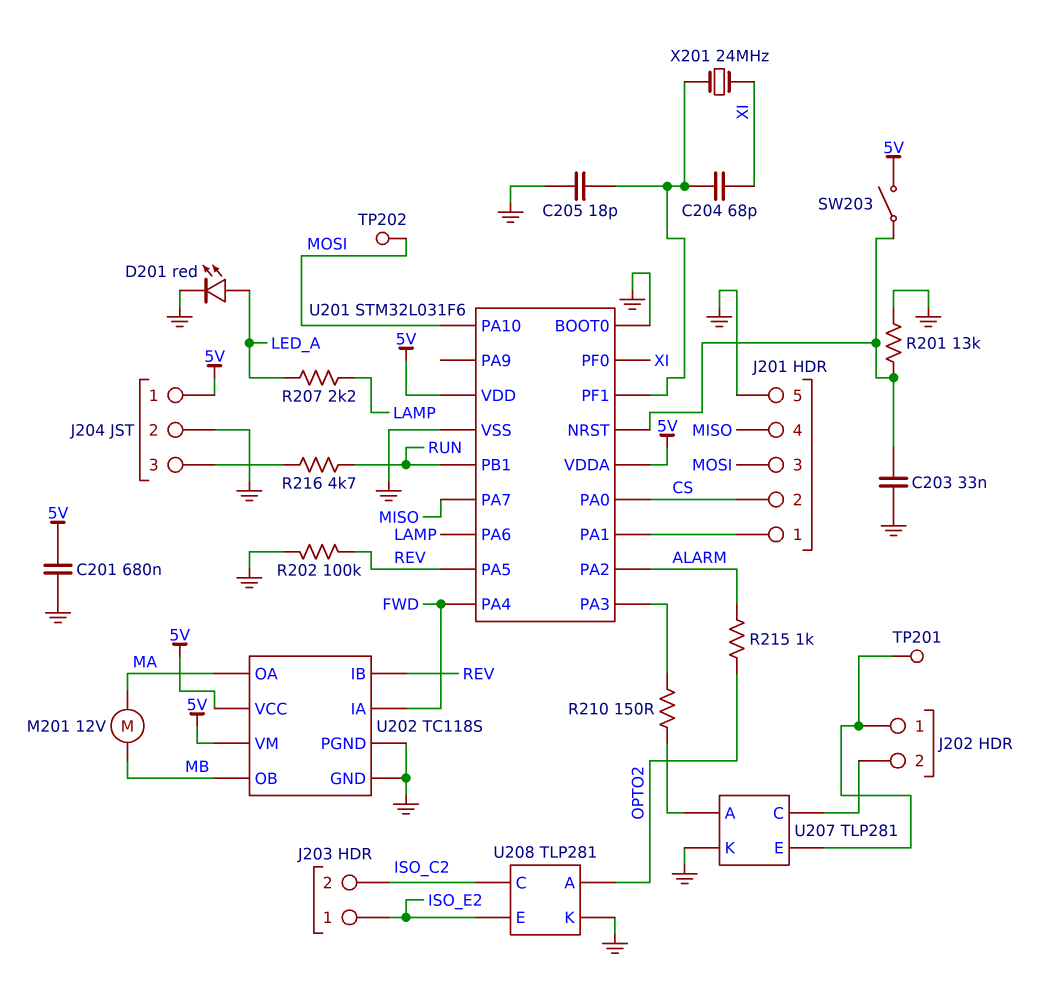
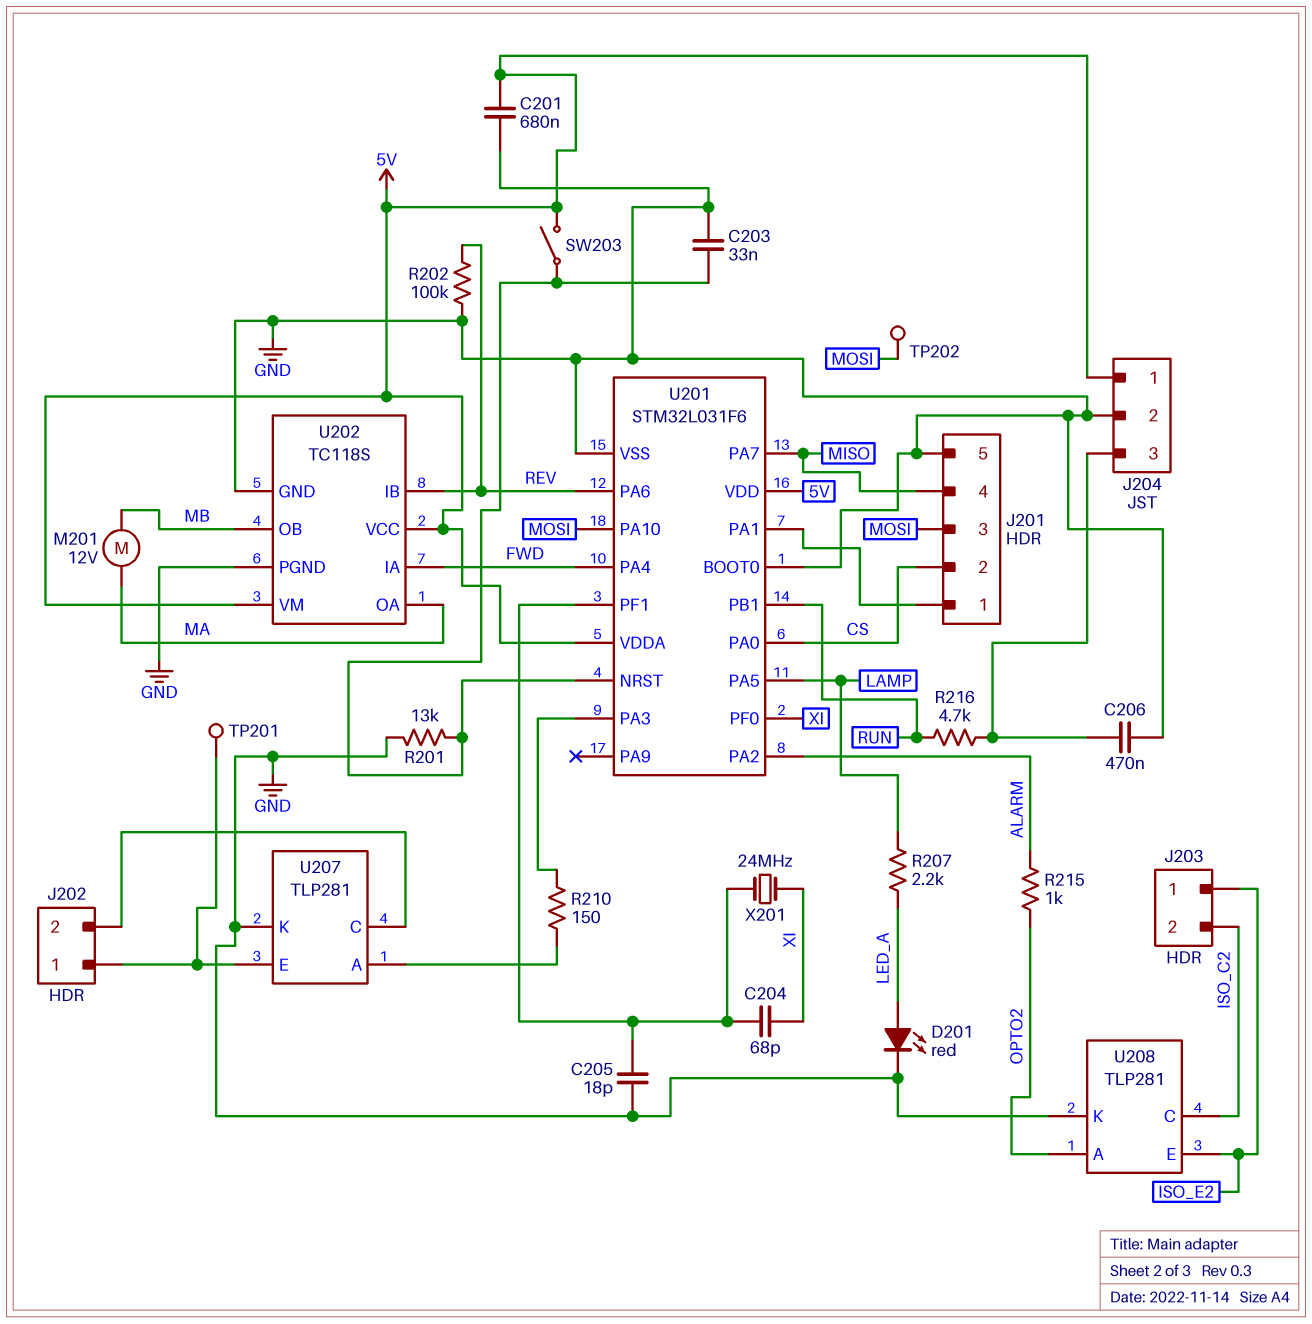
C206: none -> 470nF (GND, J204/3)
U201 pin PA5: REV -> LAMP
U201 pin PA6: LAMP -> REV

